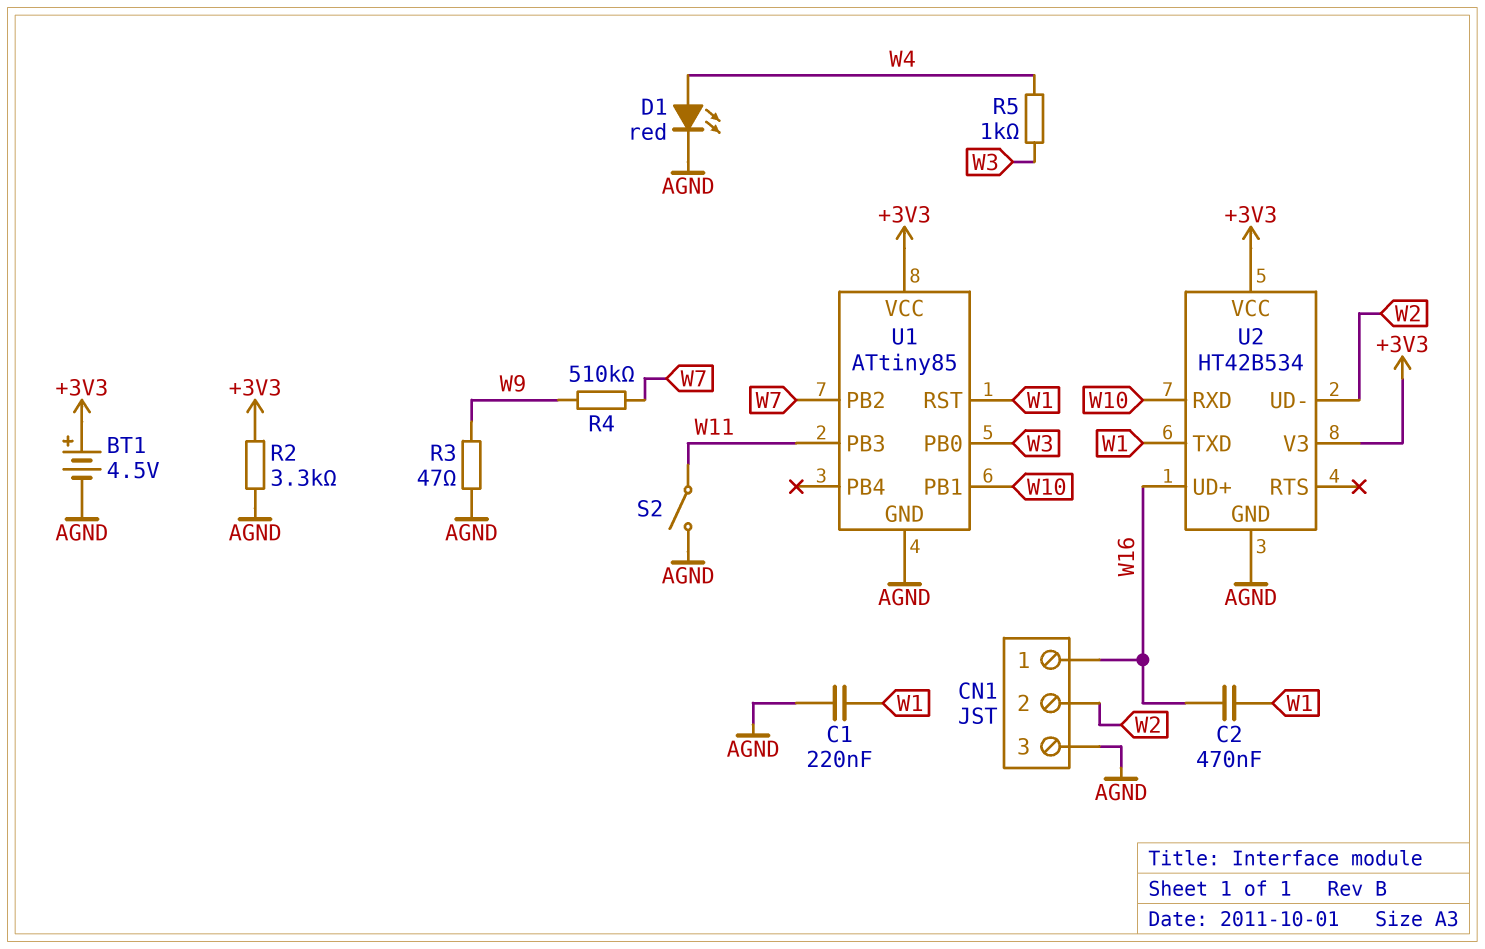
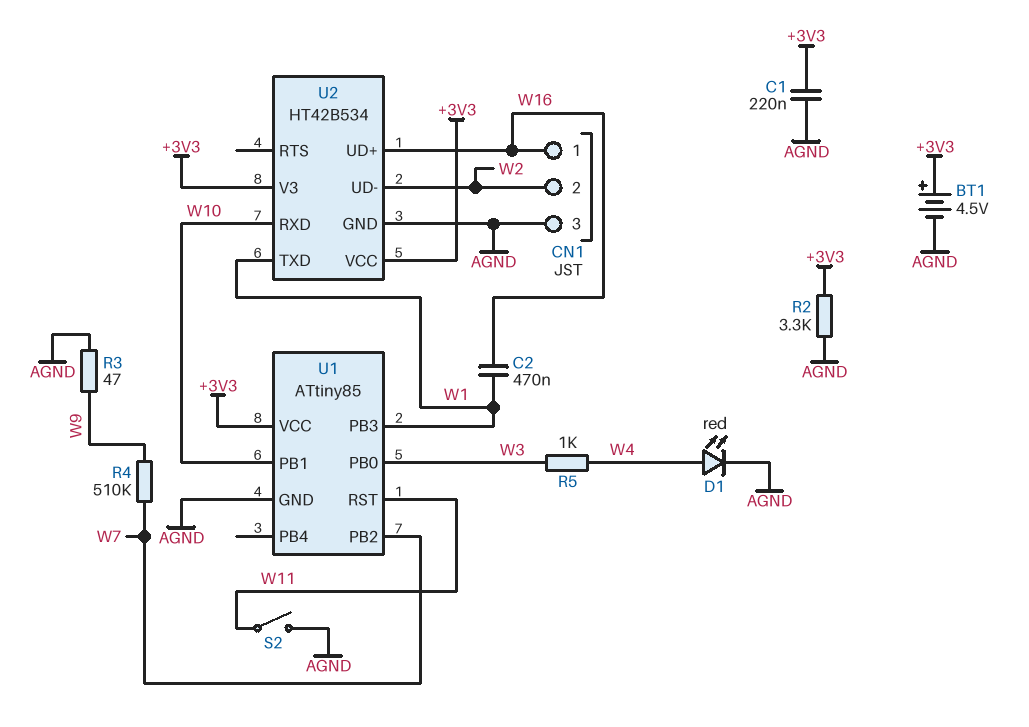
C1: 220nF (AGND, W1) -> 220nF (+3V3, AGND)
U1 pin PB3: W11 -> W1
U1 pin RST: W1 -> W11

